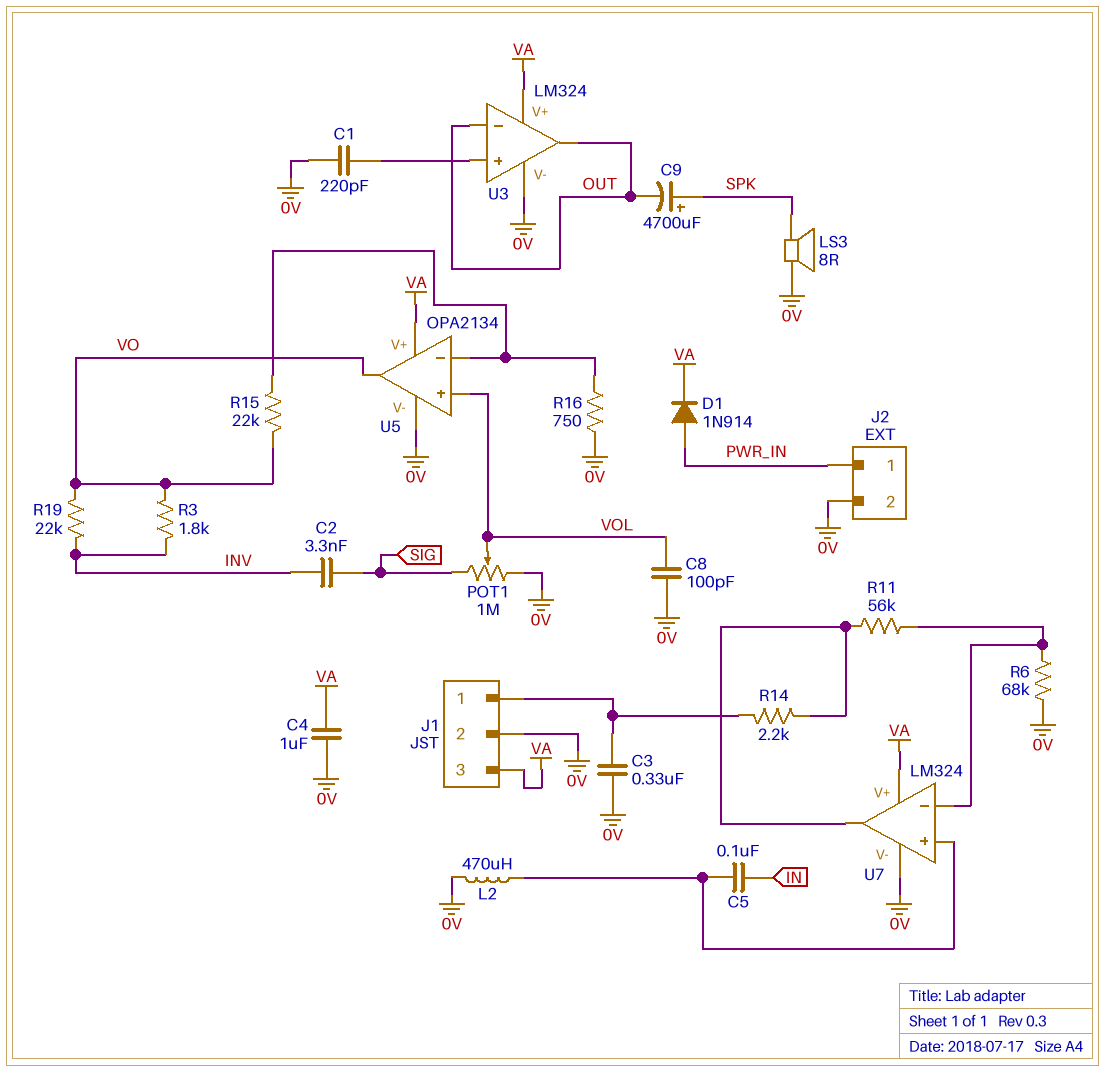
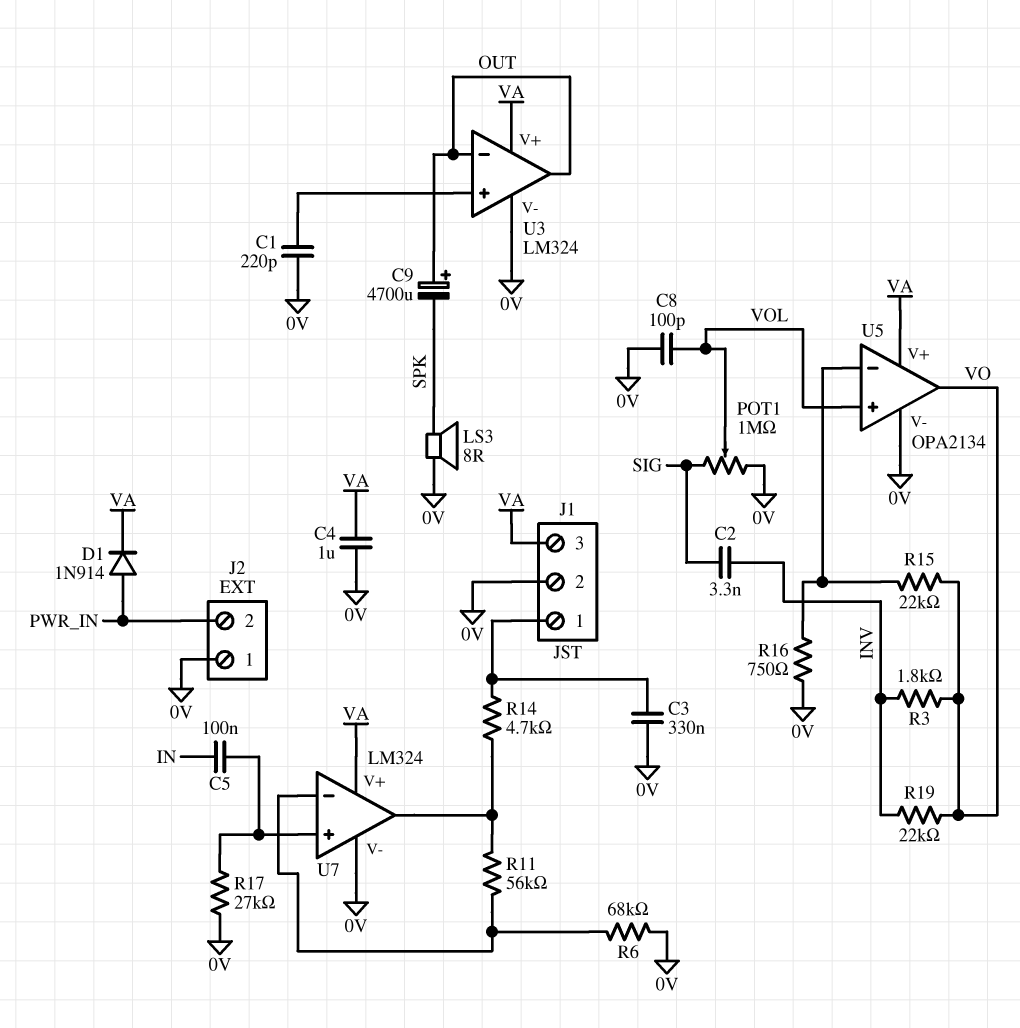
C9: 4700uF (plus SPK, minus OUT) -> 4700uF (plus OUT, minus SPK)
J2 pin 1: PWR_IN -> 0V
J2 pin 2: 0V -> PWR_IN
L2: 470uH (0V, U7/in+) -> none
R14: 2.2k (J1/1, U7/out) -> 4.7k (J1/1, U7/out)
R17: none -> 27k (0V, U7/in+)

